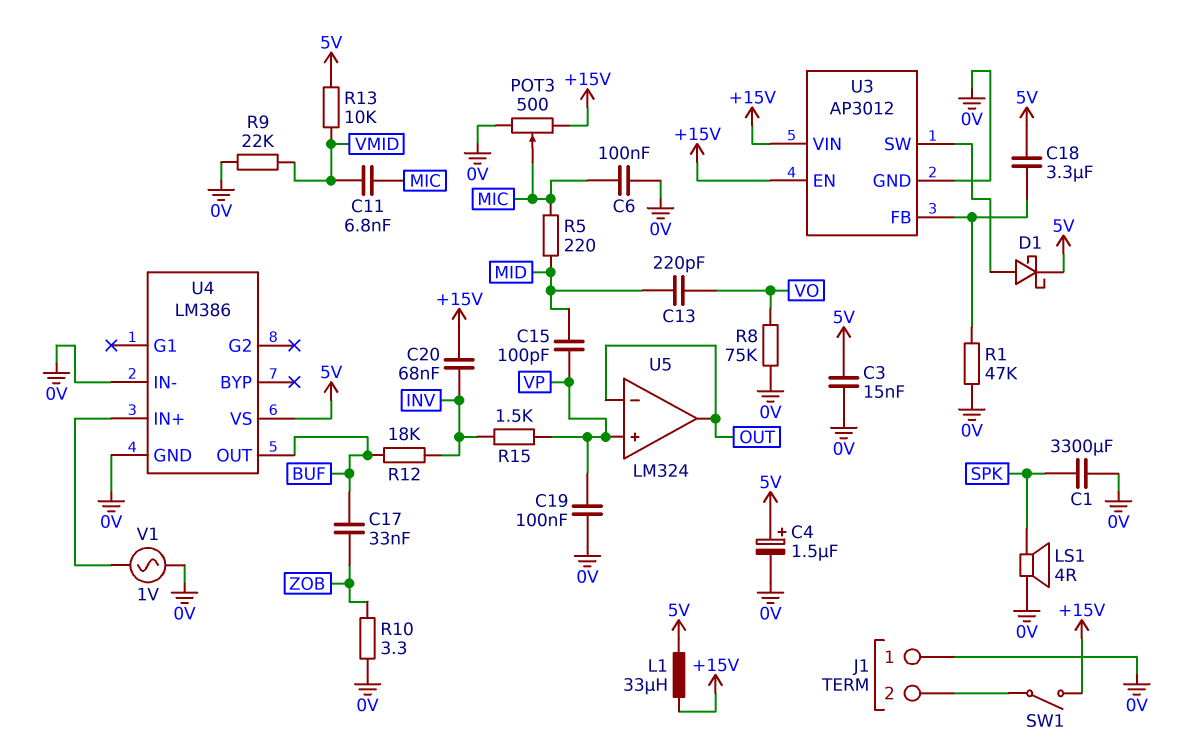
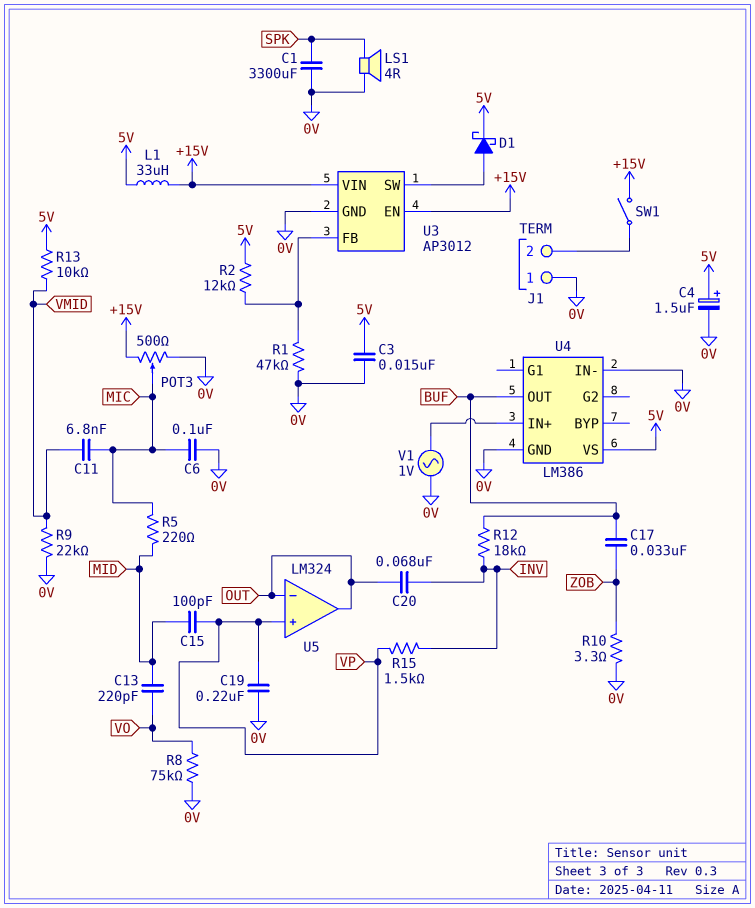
C18: 3.3uF (5V, U3/FB) -> none
C19: 100nF (0V, VP) -> 220nF (0V, VP)
C20: 68nF (+15V, INV) -> 68nF (INV, OUT)
R2: none -> 12k (5V, U3/FB)

